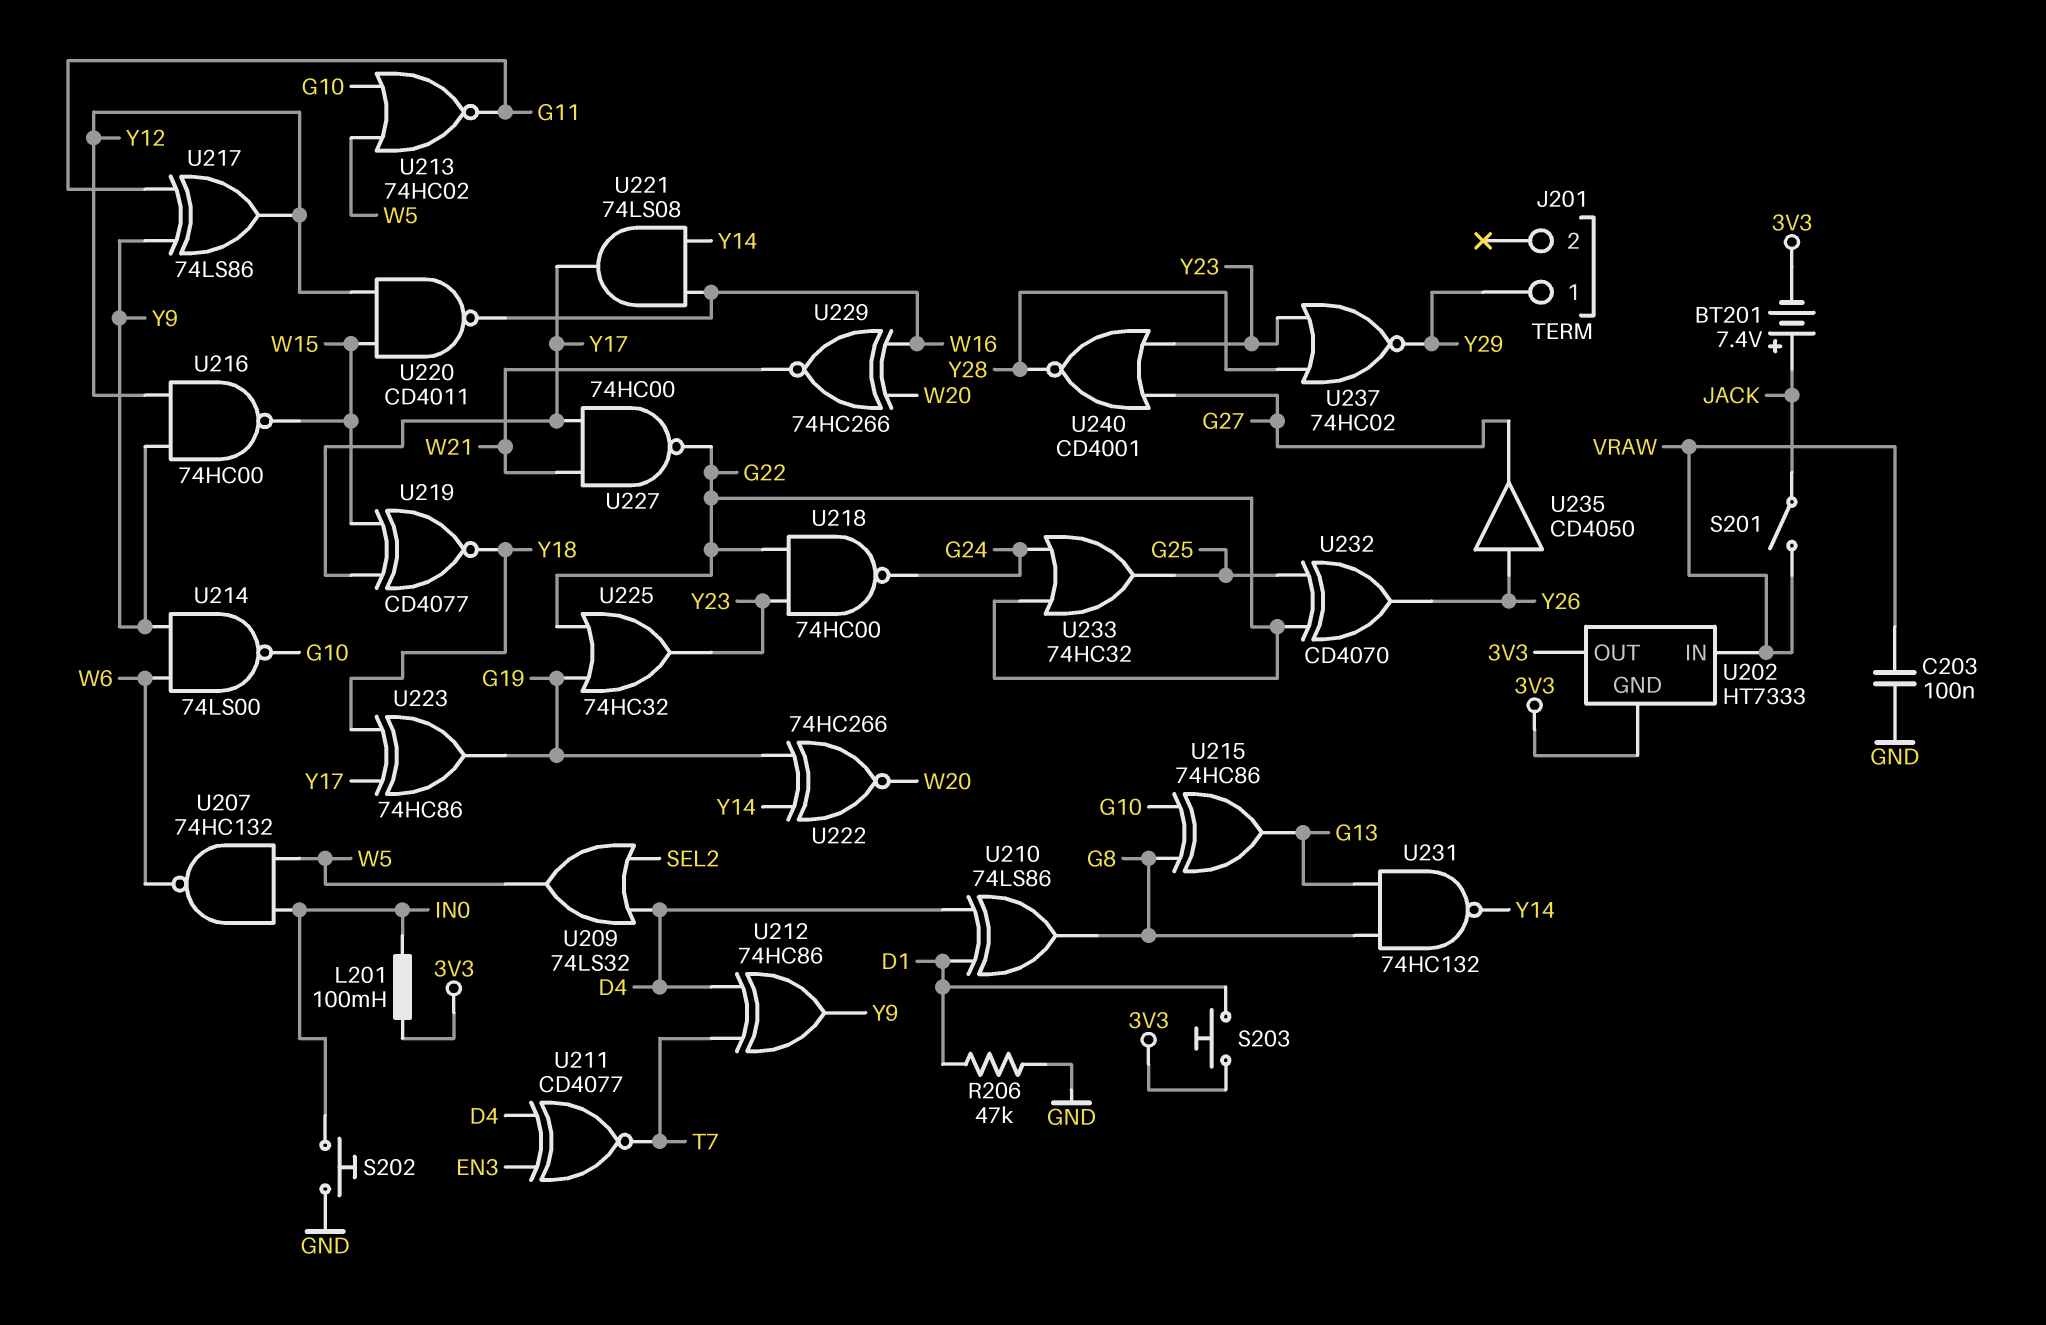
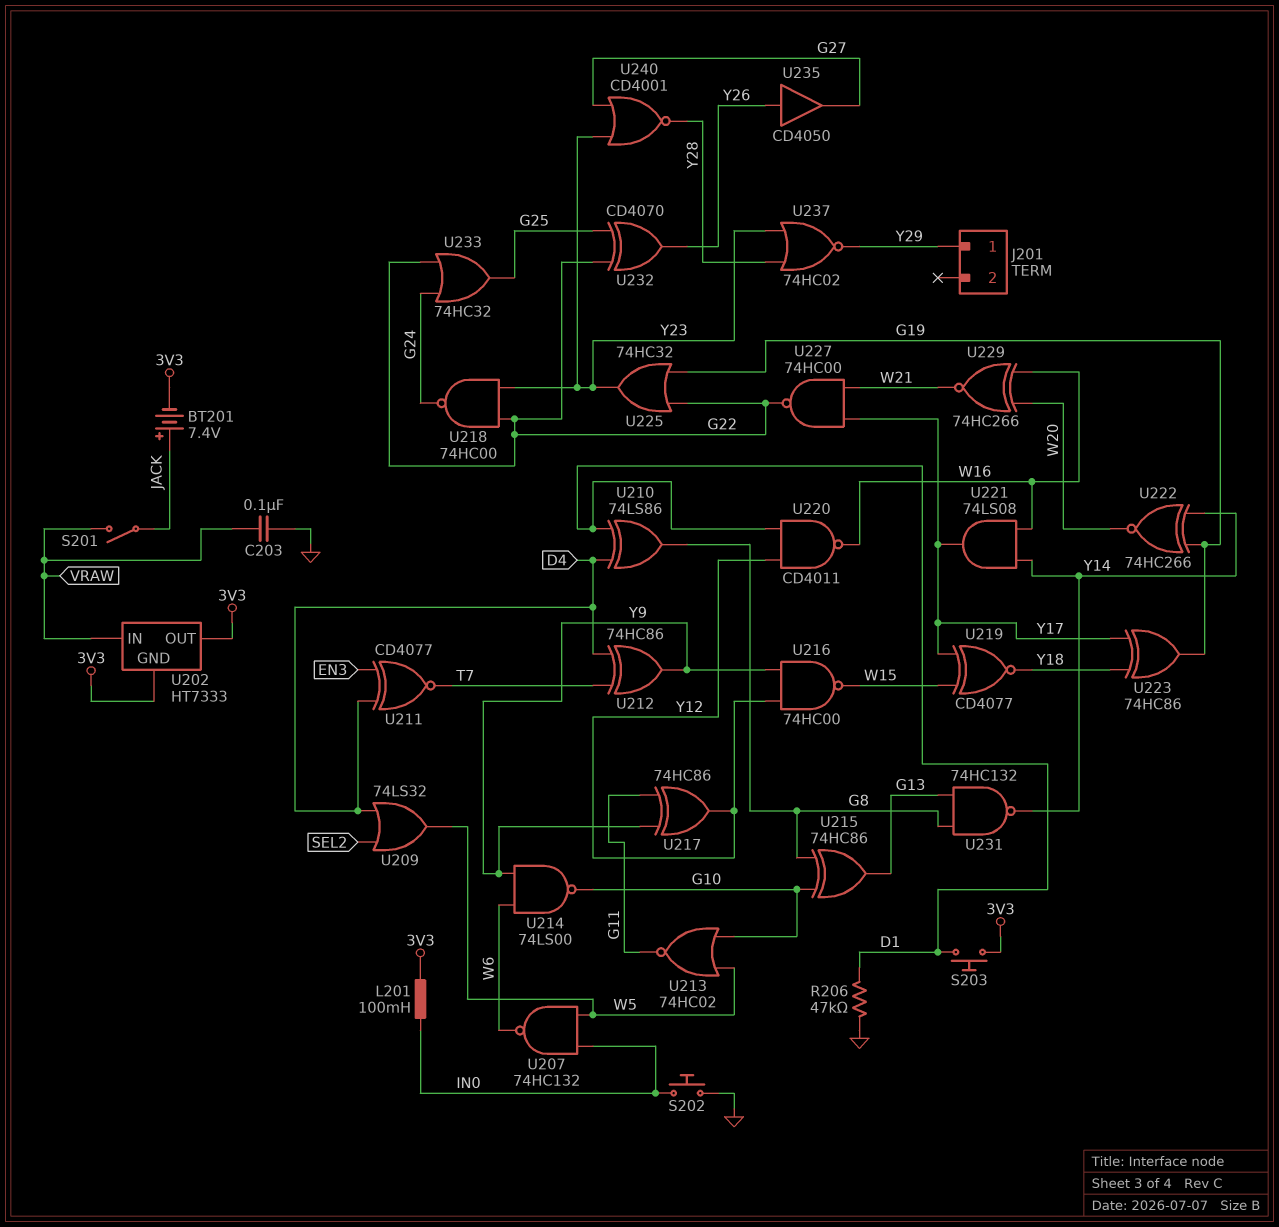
U217: XOR 74LS86 (in G11, in Y9, out Y12) -> XOR 74HC86 (in G11, in Y9, out Y12)
U220: NAND CD4011 (in W15, in Y12, out W16) -> NAND CD4011 (in D1, in Y12, out W16)

